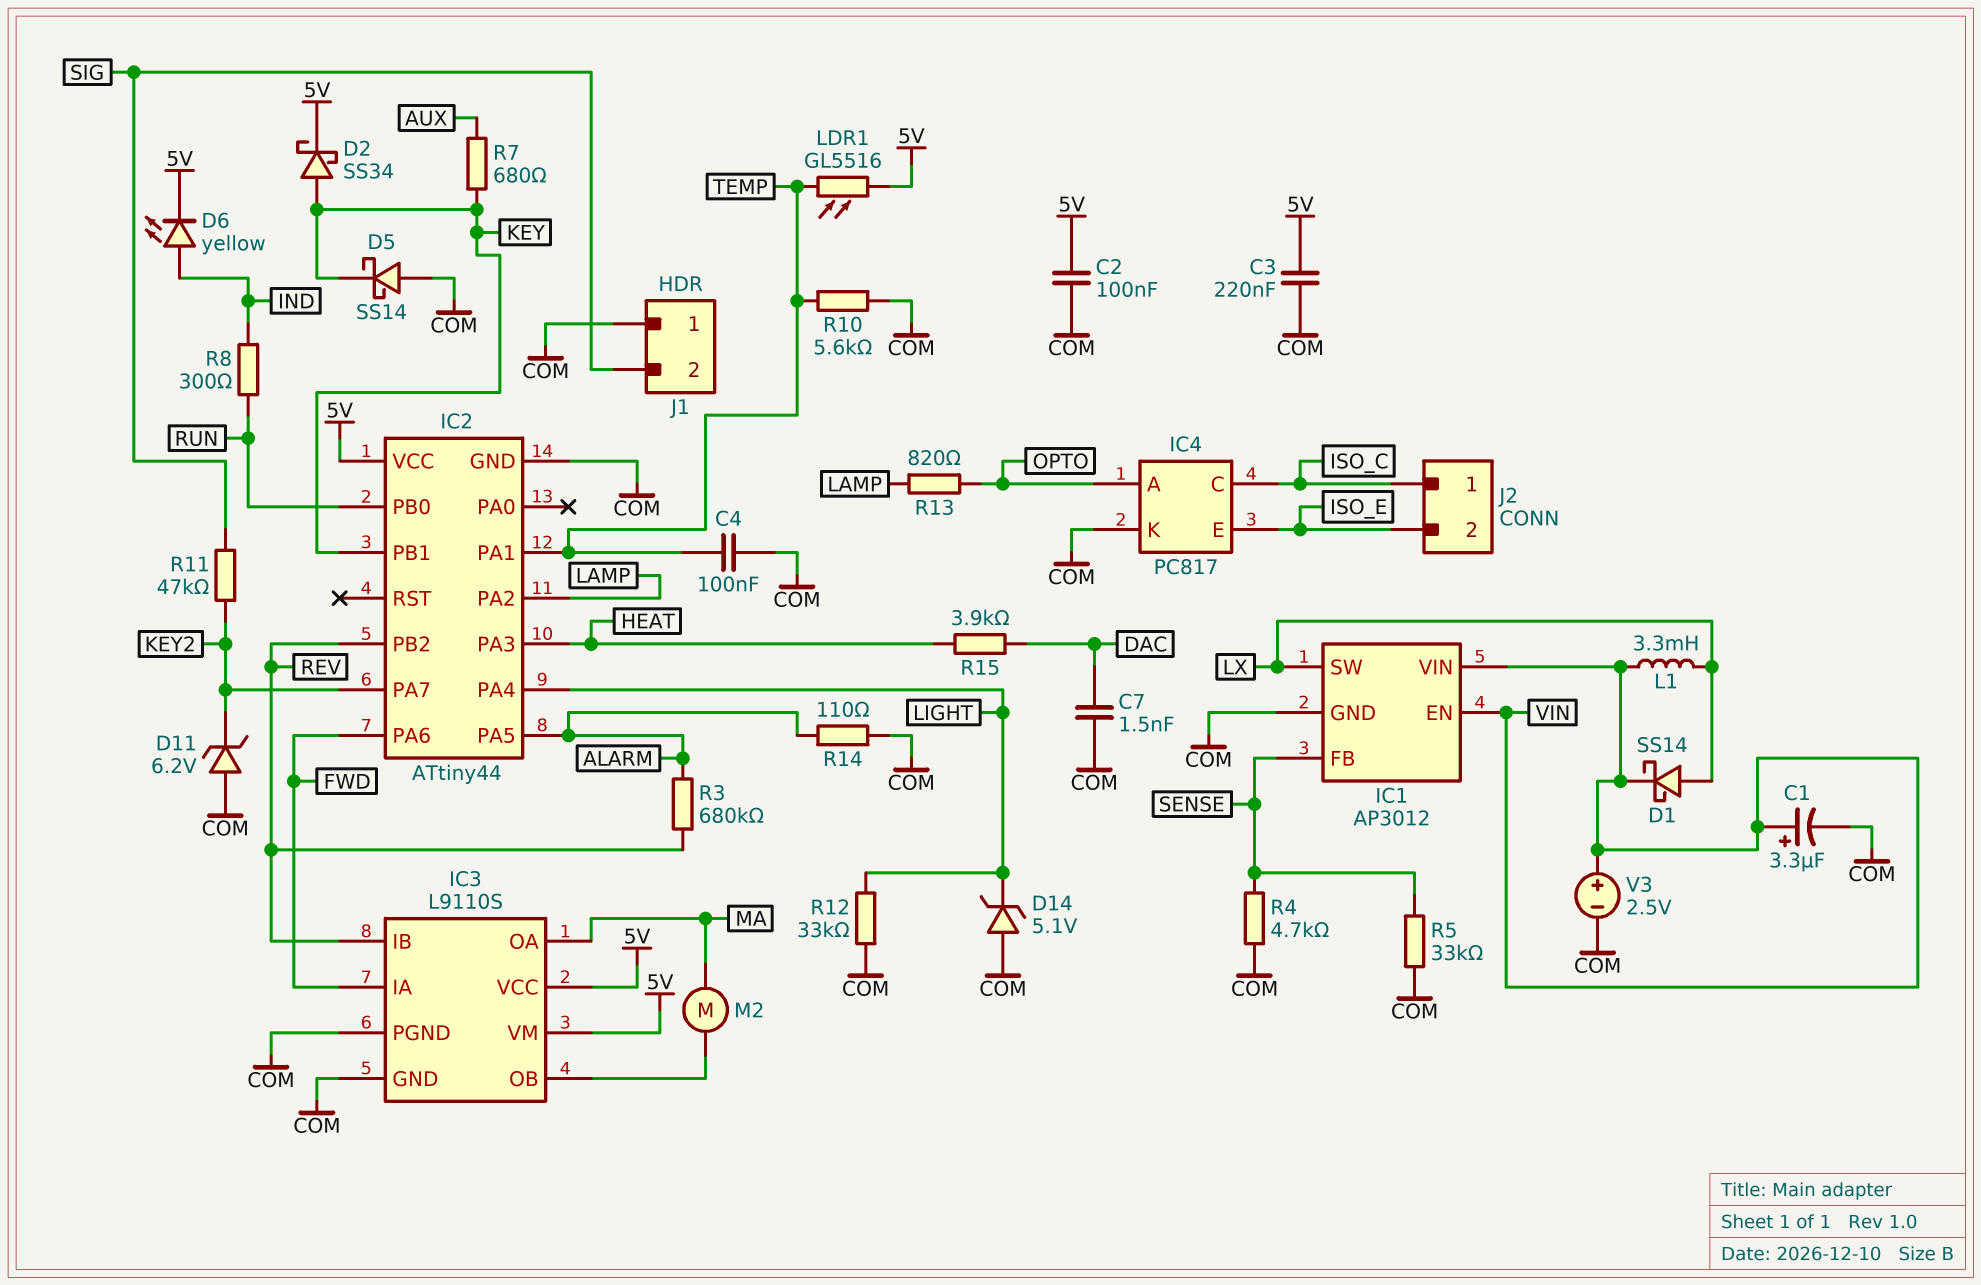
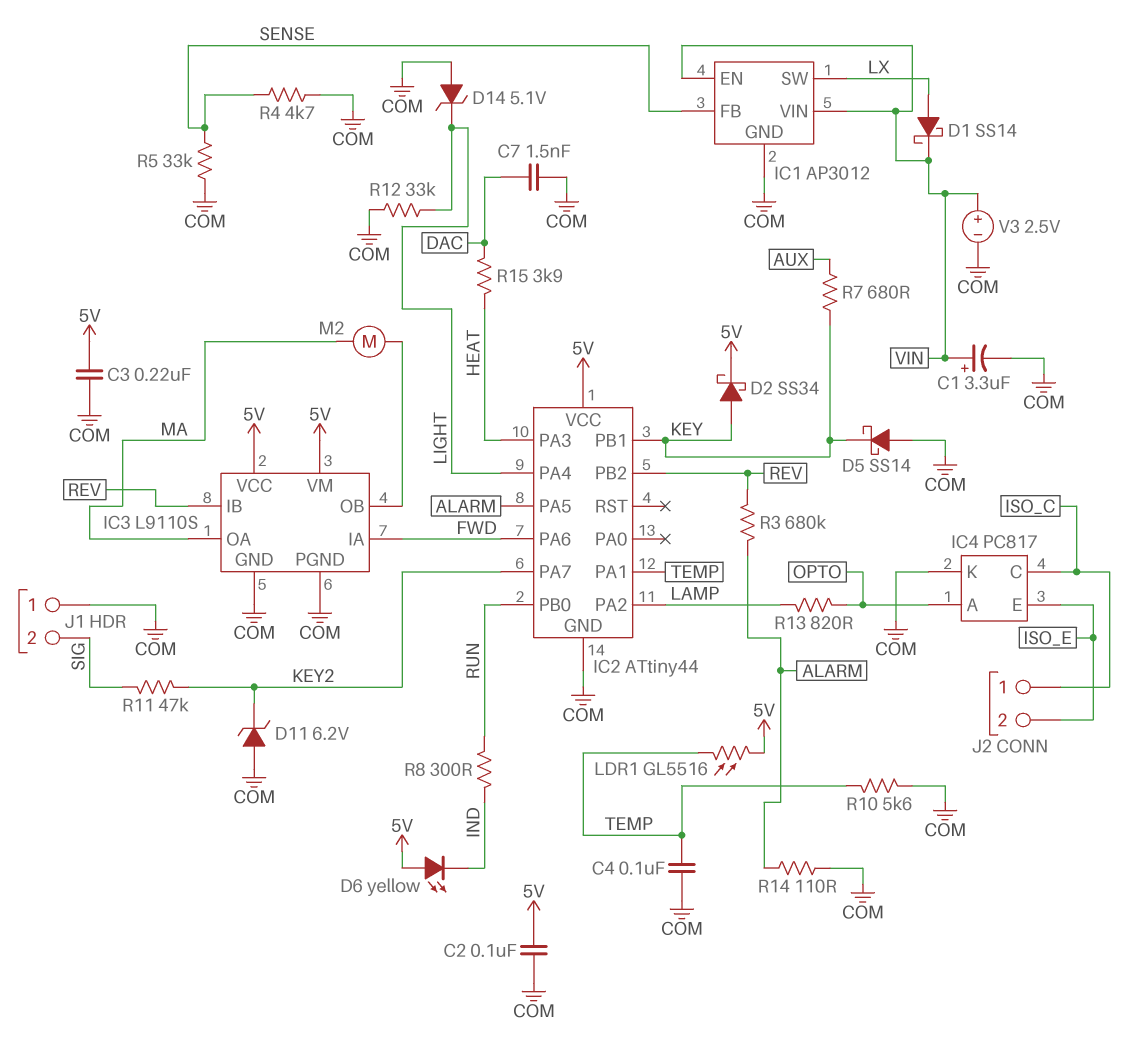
D6: LED yellow (A IND, K 5V) -> LED yellow (A 5V, K IND)
L1: 3.3mH (LX, VIN) -> none

